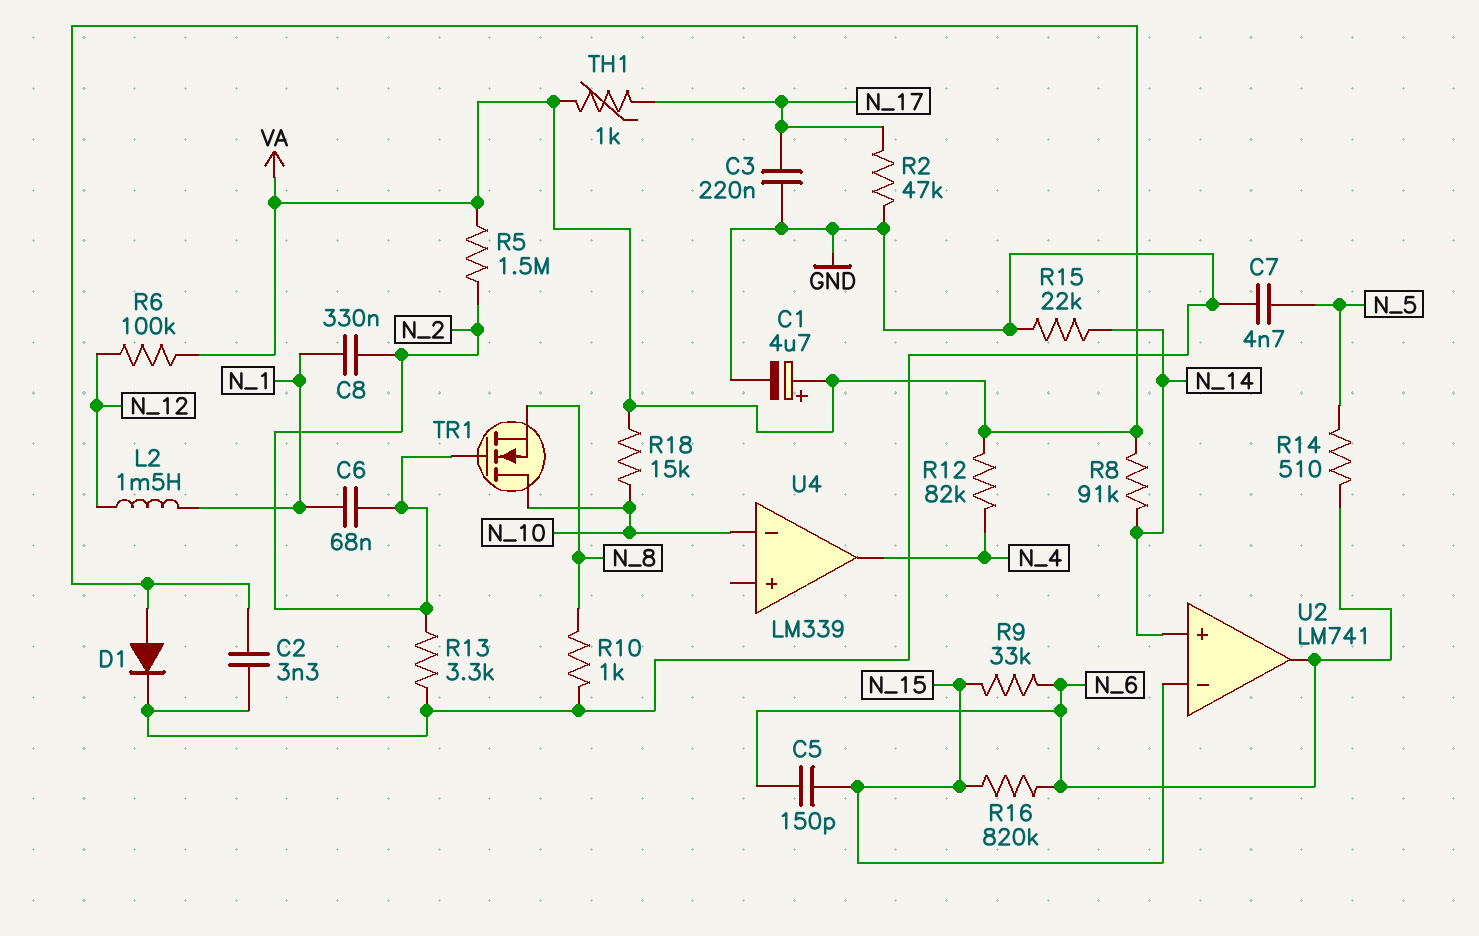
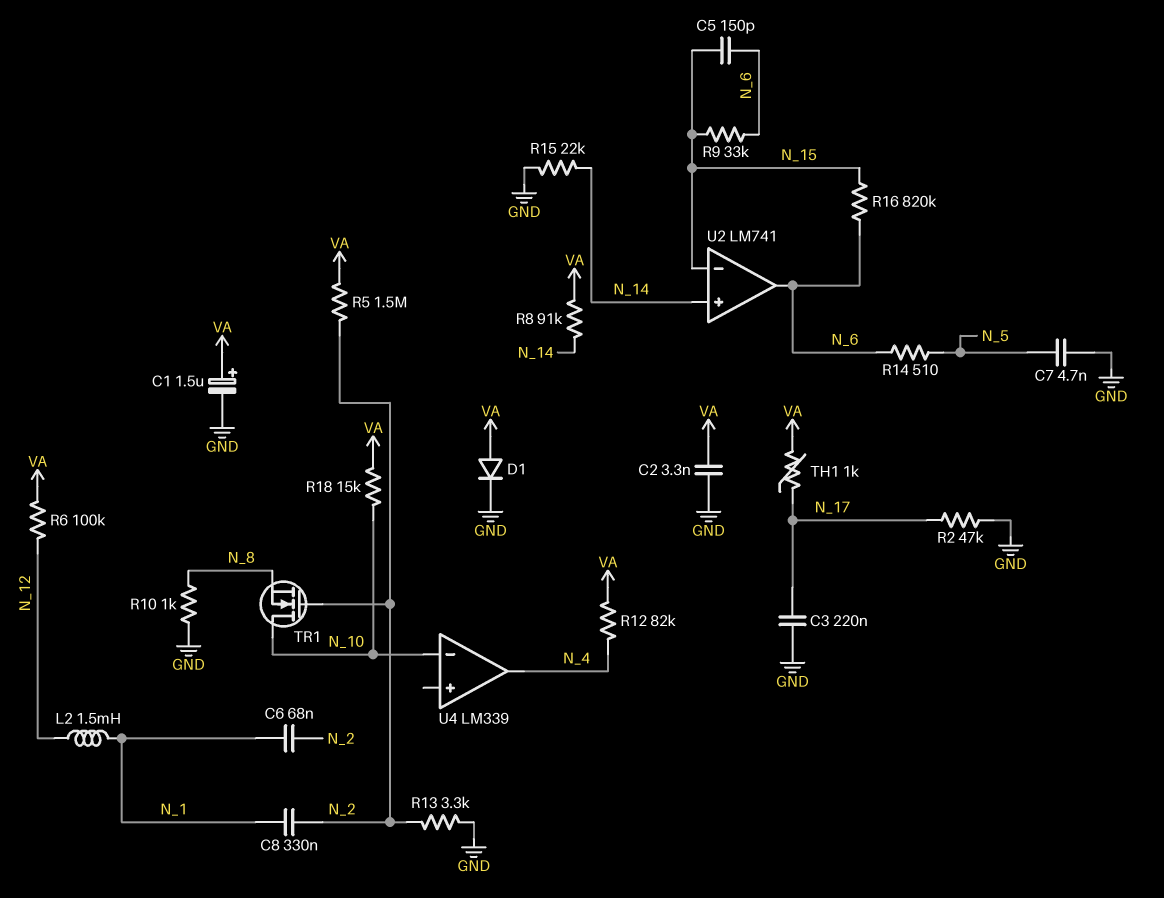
C1: 4.7uF (plus VA, minus GND) -> 1.5uF (plus VA, minus GND)

